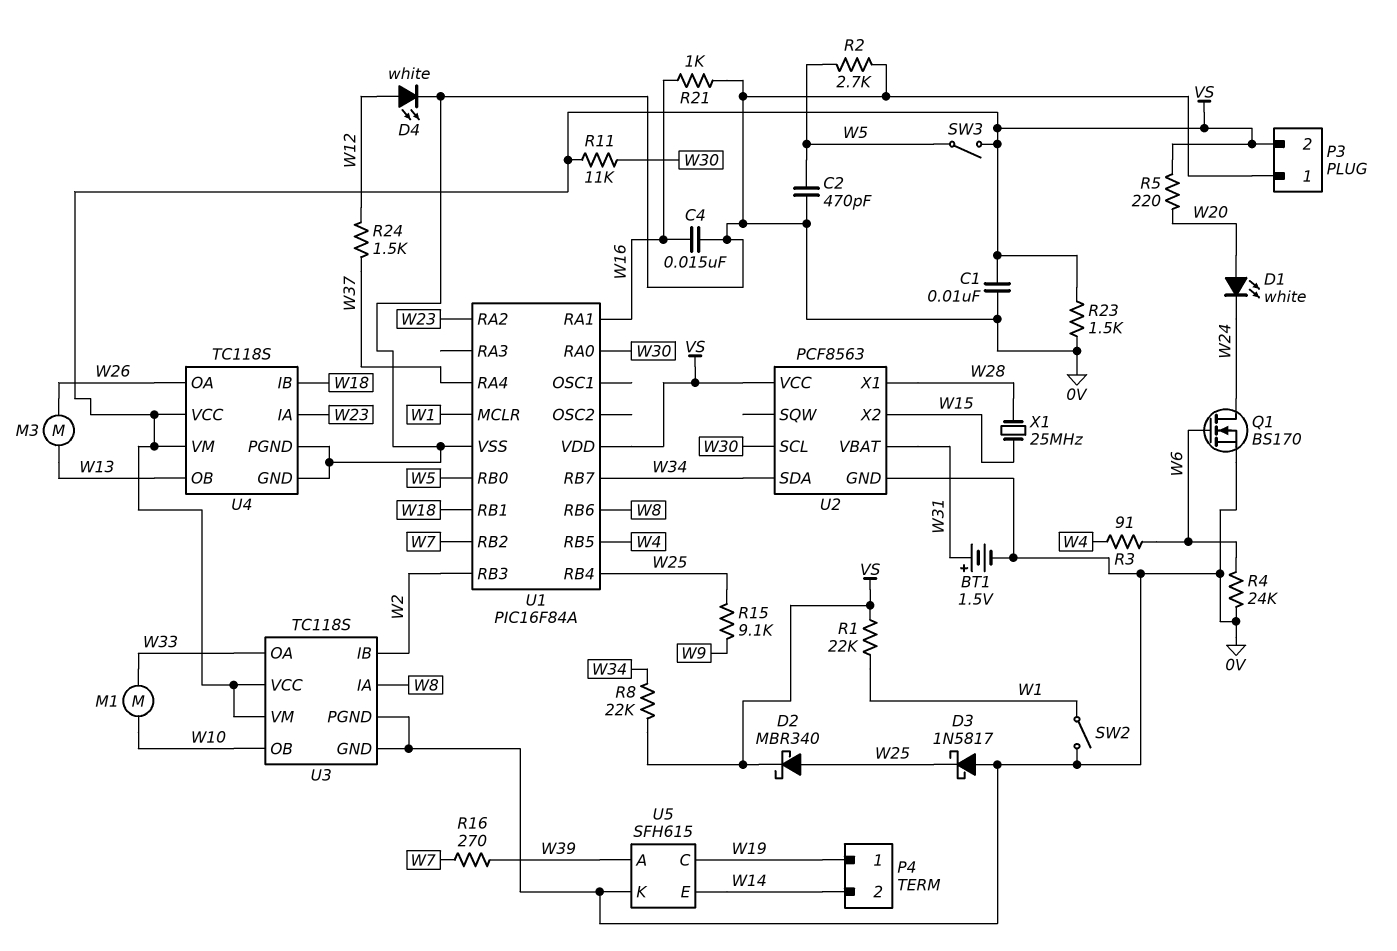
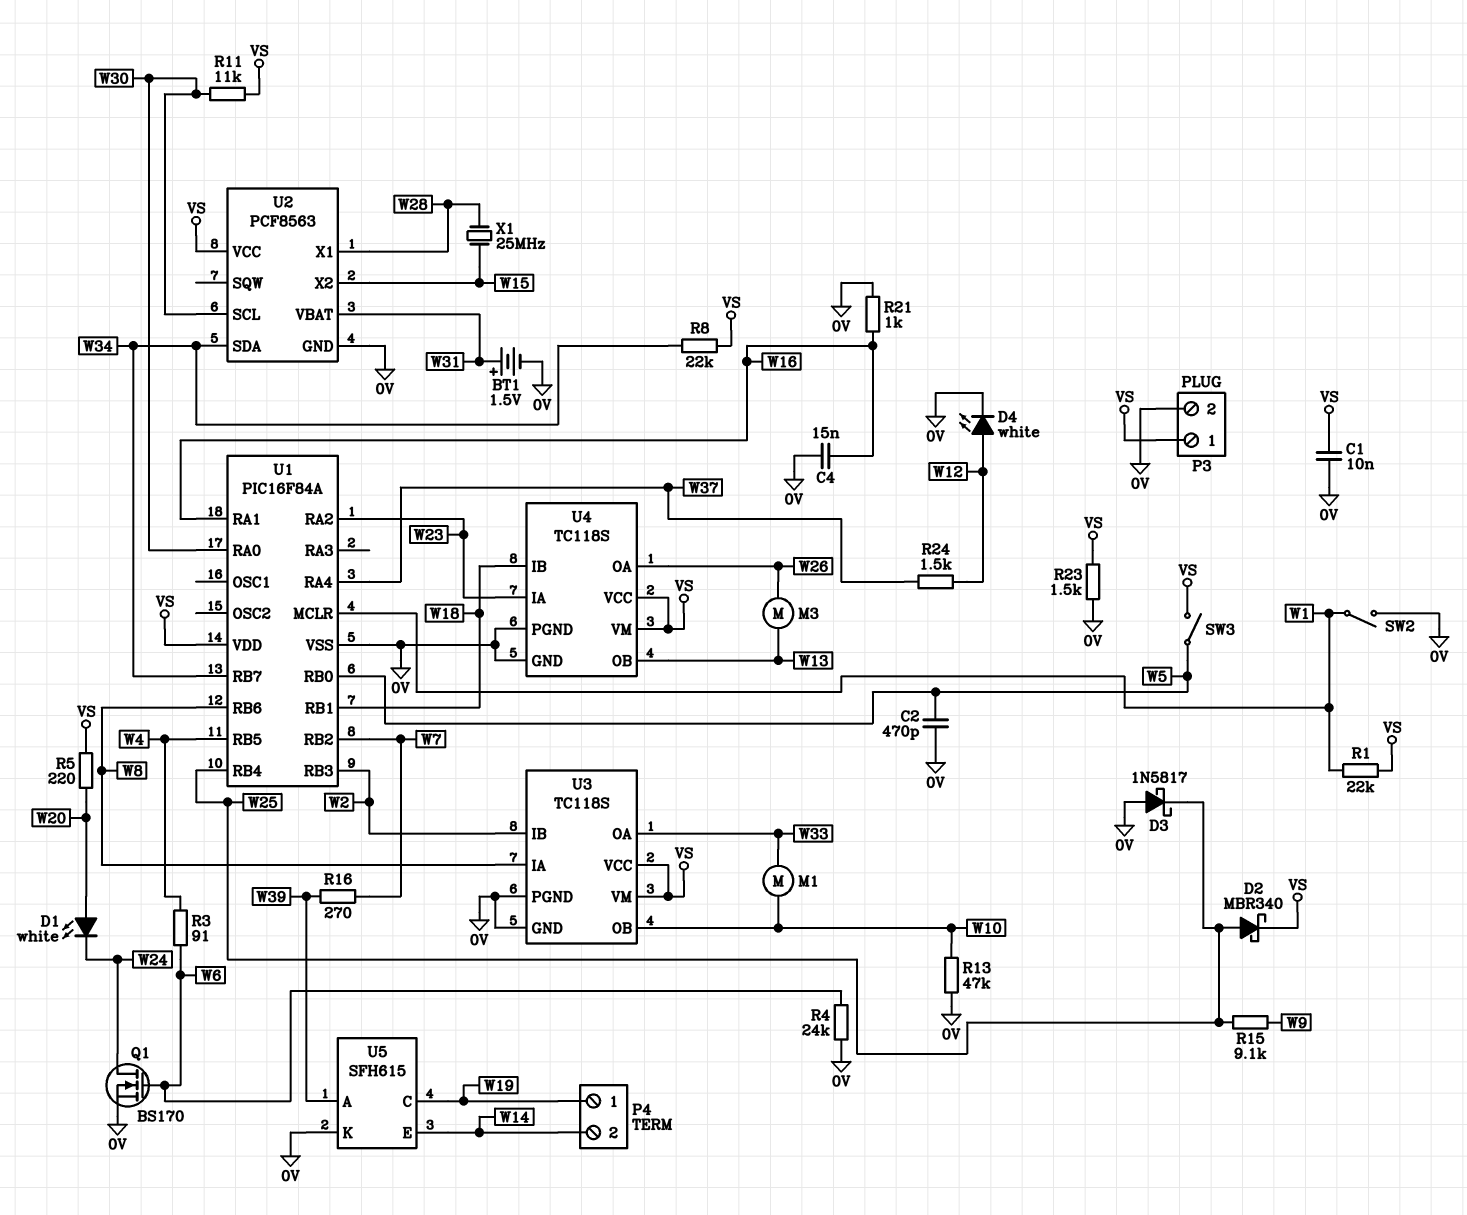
P3 pin 1: 0V -> VS
P3 pin 2: VS -> 0V
R2: 2.7k (0V, W5) -> none
R13: none -> 47k (0V, W10)

